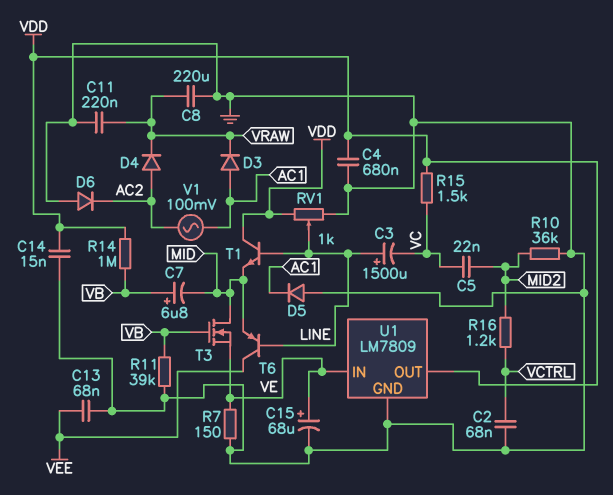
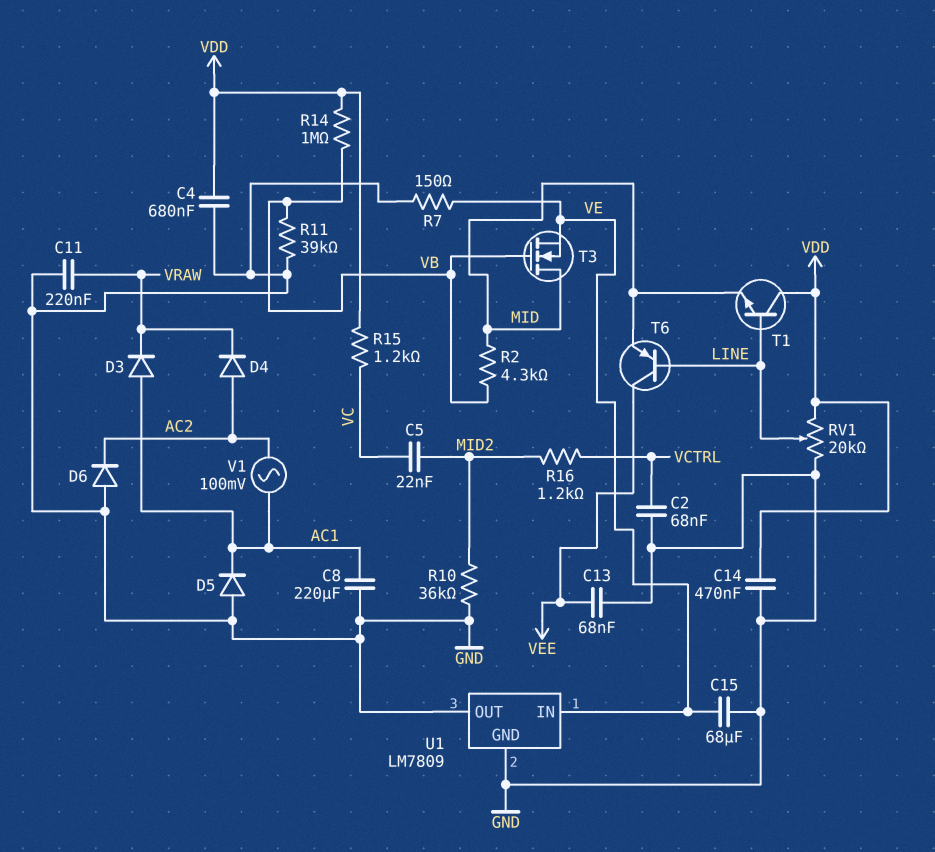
C3: 1500uF (plus LINE, minus VC) -> none
C7: 6.8uF (plus VB, minus MID) -> none
C8: 220uF (GND, VRAW) -> 220uF (AC1, GND)
C14: 15nF (GND, VDD) -> 470nF (GND, VDD)
C15: 68uF (plus VE, minus GND) -> 68uF (GND, VE)
R2: none -> 4.3k (MID, VB)
R15: 1.5k (VC, VDD) -> 1.2k (VC, VDD)
RV1: 1k (GND, VDD, wiper LINE) -> 20k (GND, VDD, wiper LINE)
U1 pin OUT: VDD -> GND

